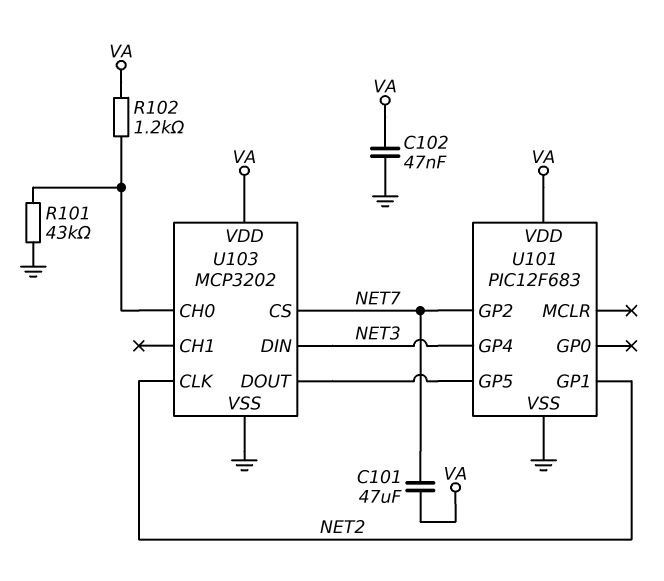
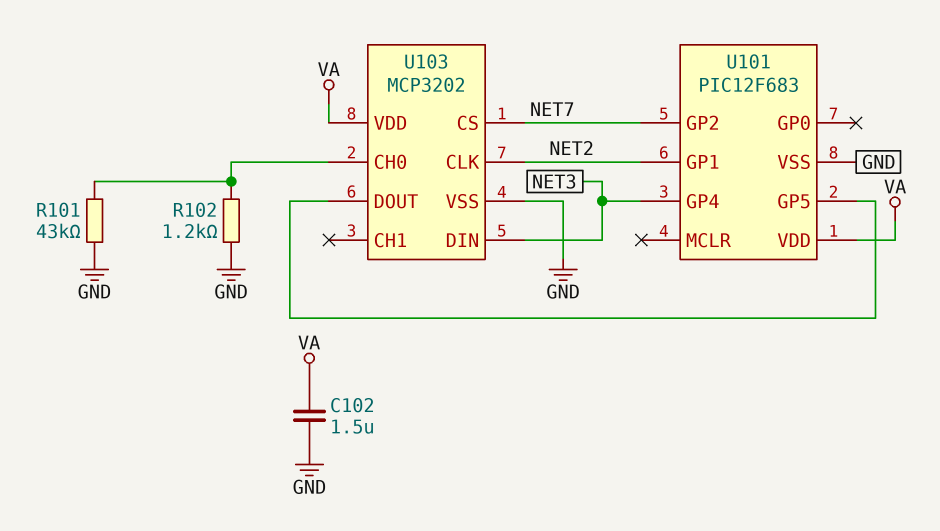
C101: 47uF (NET7, VA) -> none
C102: 47nF (GND, VA) -> 1.5uF (GND, VA)
R102: 1.2k (U103/CH0, VA) -> 1.2k (GND, U103/CH0)

